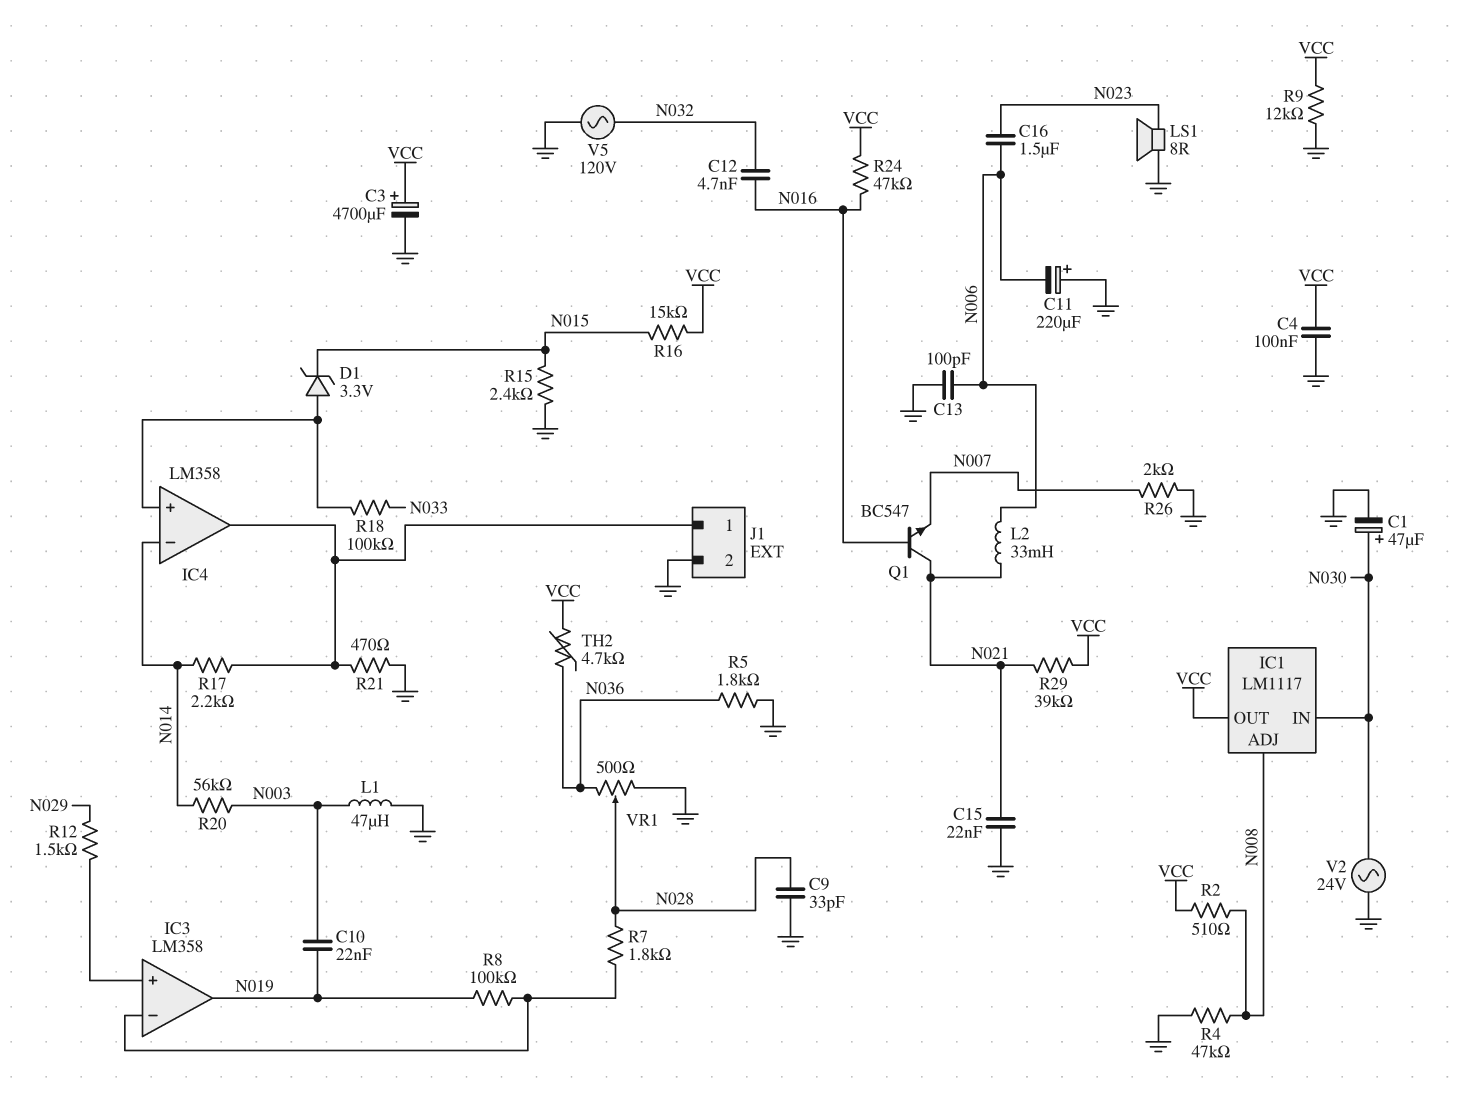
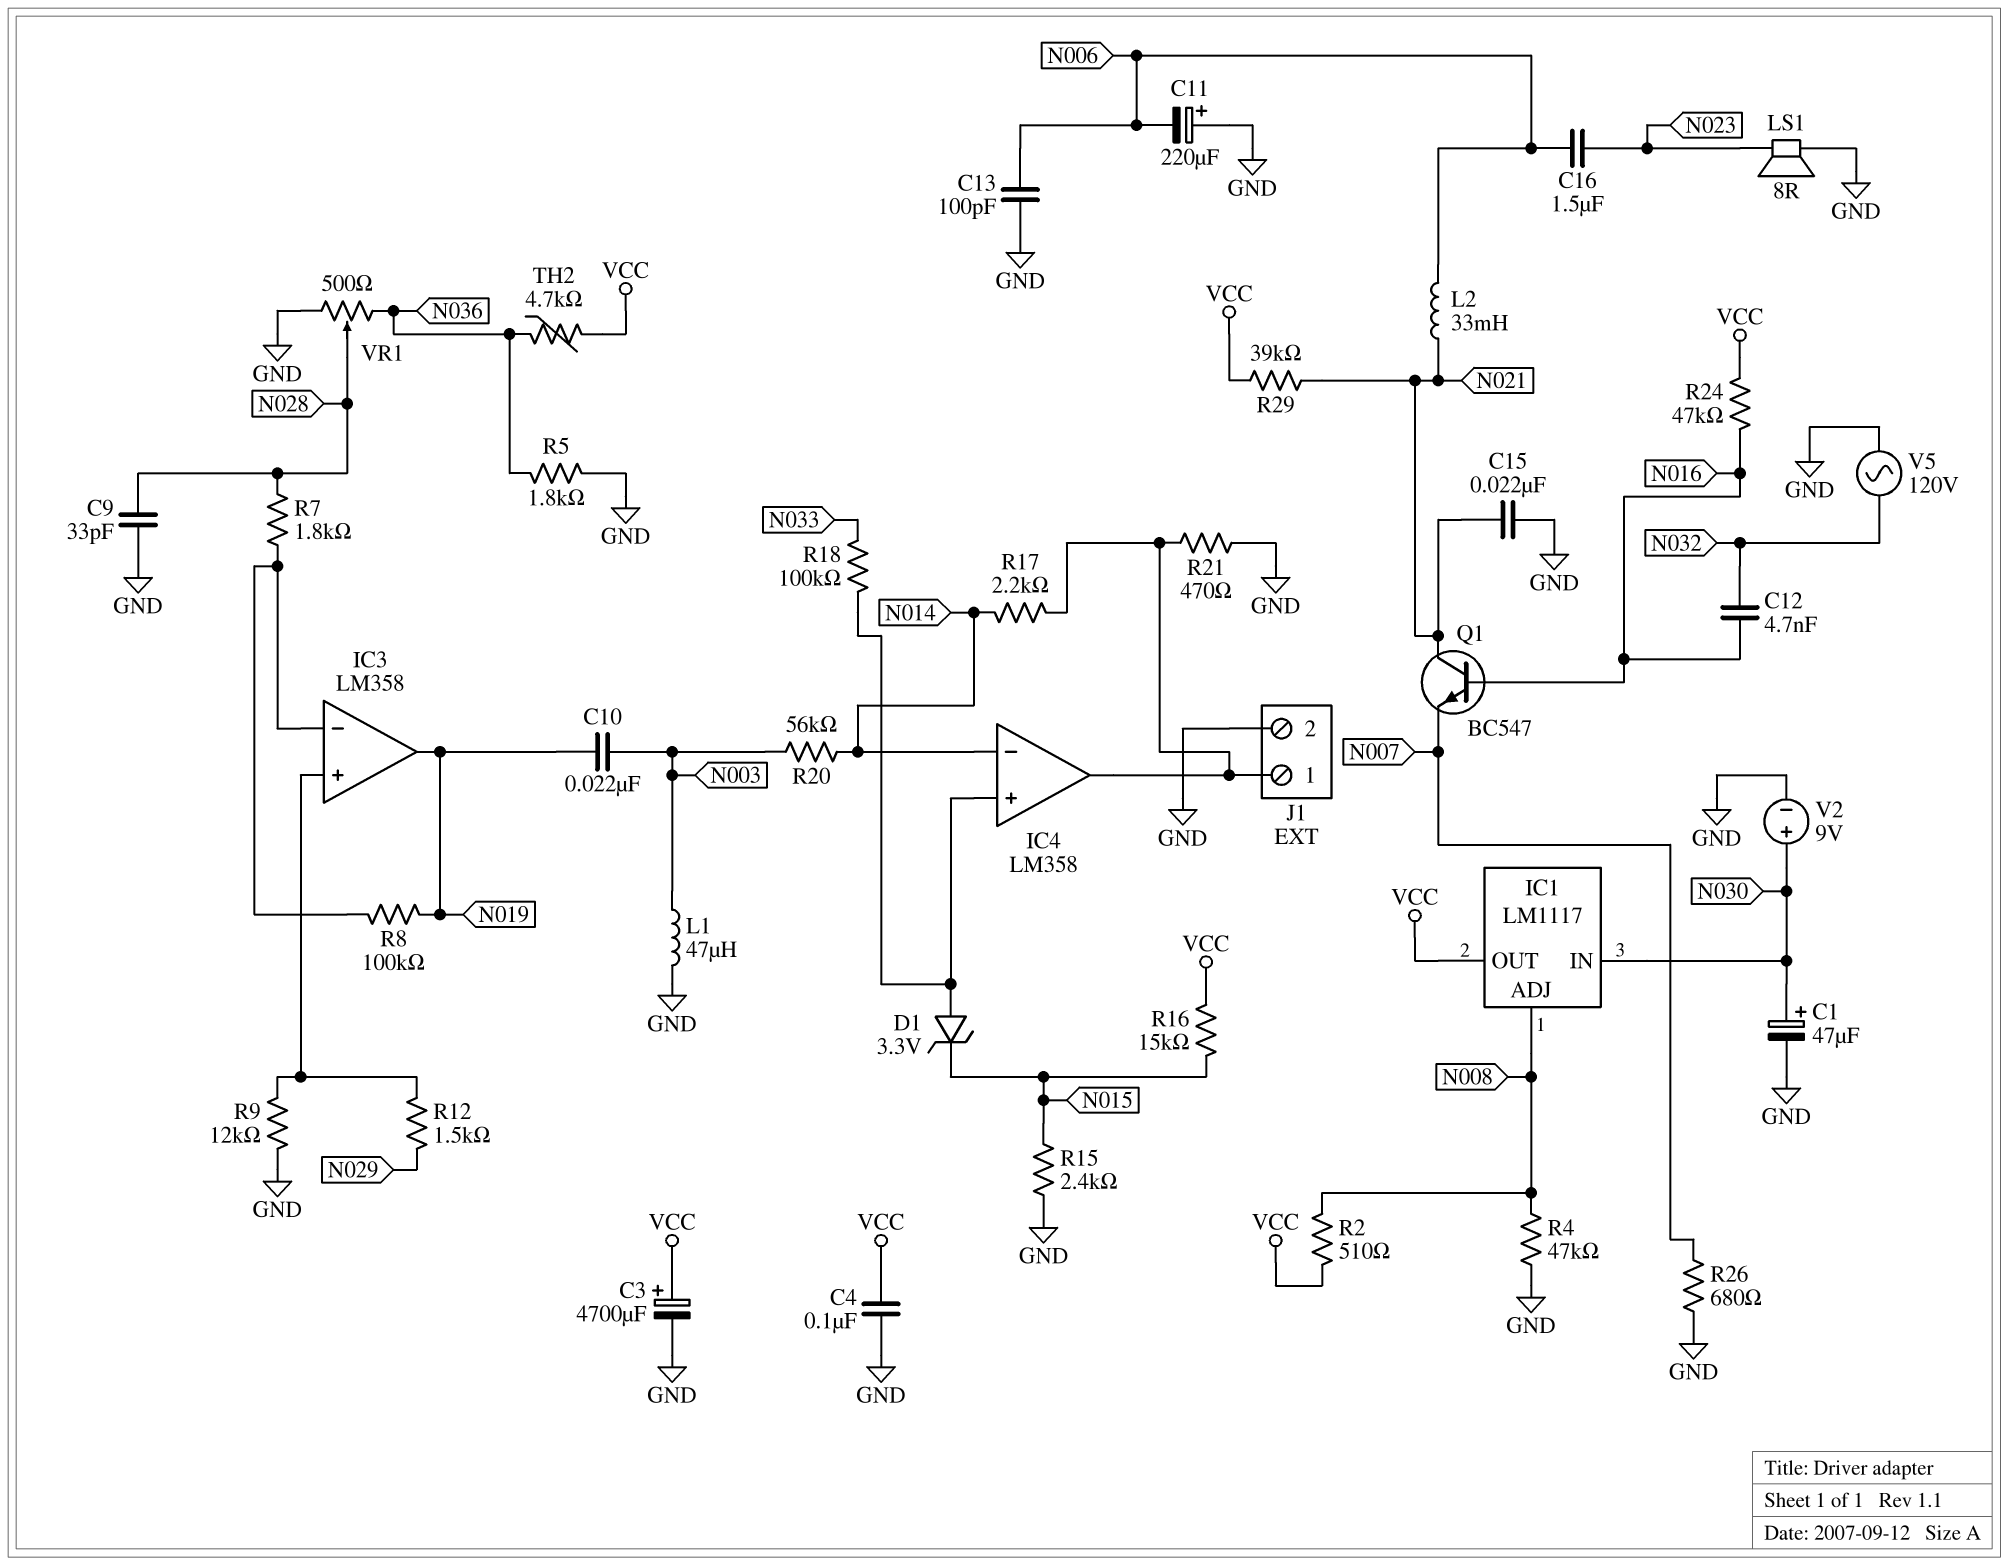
R9: 12k (GND, VCC) -> 12k (GND, IC3/in+)
R26: 2k (GND, N007) -> 680 (GND, N007)
V2: AC 24V (GND, N030) -> 9V (plus N030, minus GND)

